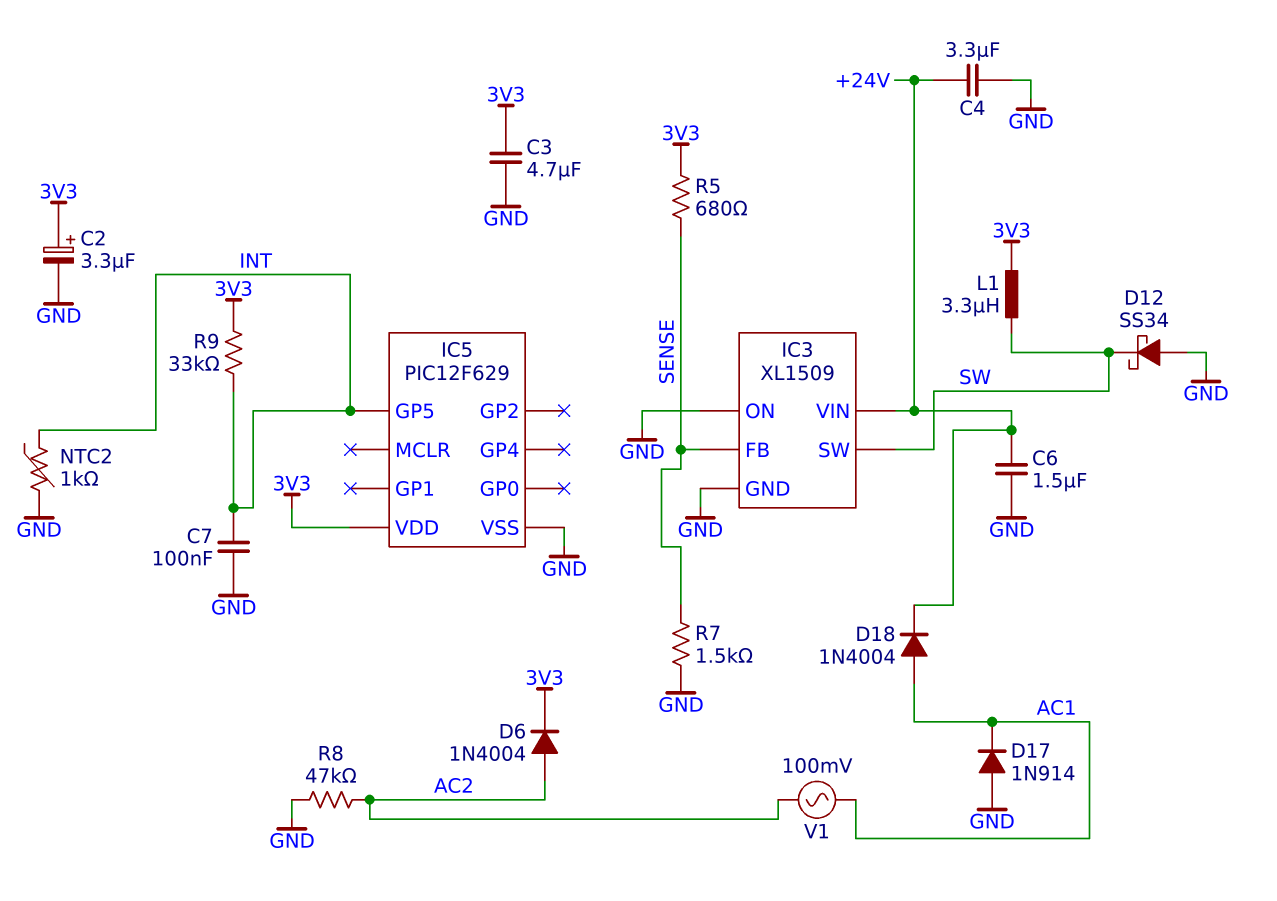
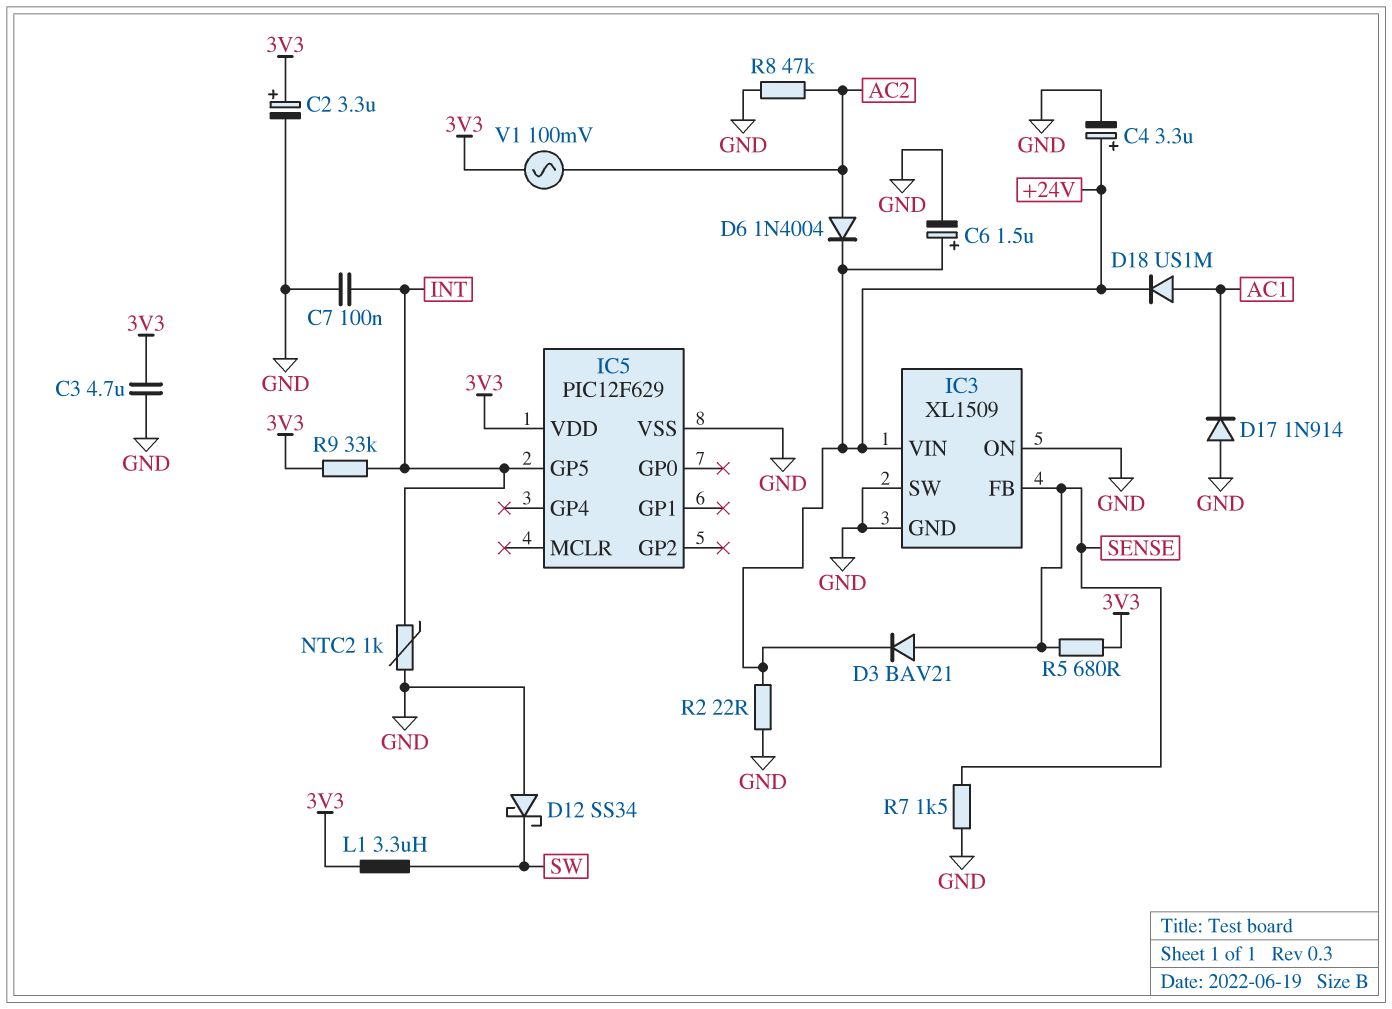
C4: 3.3uF (+24V, GND) -> 3.3uF (plus +24V, minus GND)
C6: 1.5uF (+24V, GND) -> 1.5uF (plus +24V, minus GND)
D3: none -> diode BAV21 (A SENSE, K +24V)
D6: diode 1N4004 (A AC2, K 3V3) -> diode 1N4004 (A AC2, K +24V)
D18: diode 1N4004 (A AC1, K +24V) -> diode US1M (A AC1, K +24V)
IC3 pin SW: SW -> GND
R2: none -> 22 (+24V, GND)
V1: AC 100mV (AC1, AC2) -> AC 100mV (3V3, AC2)

